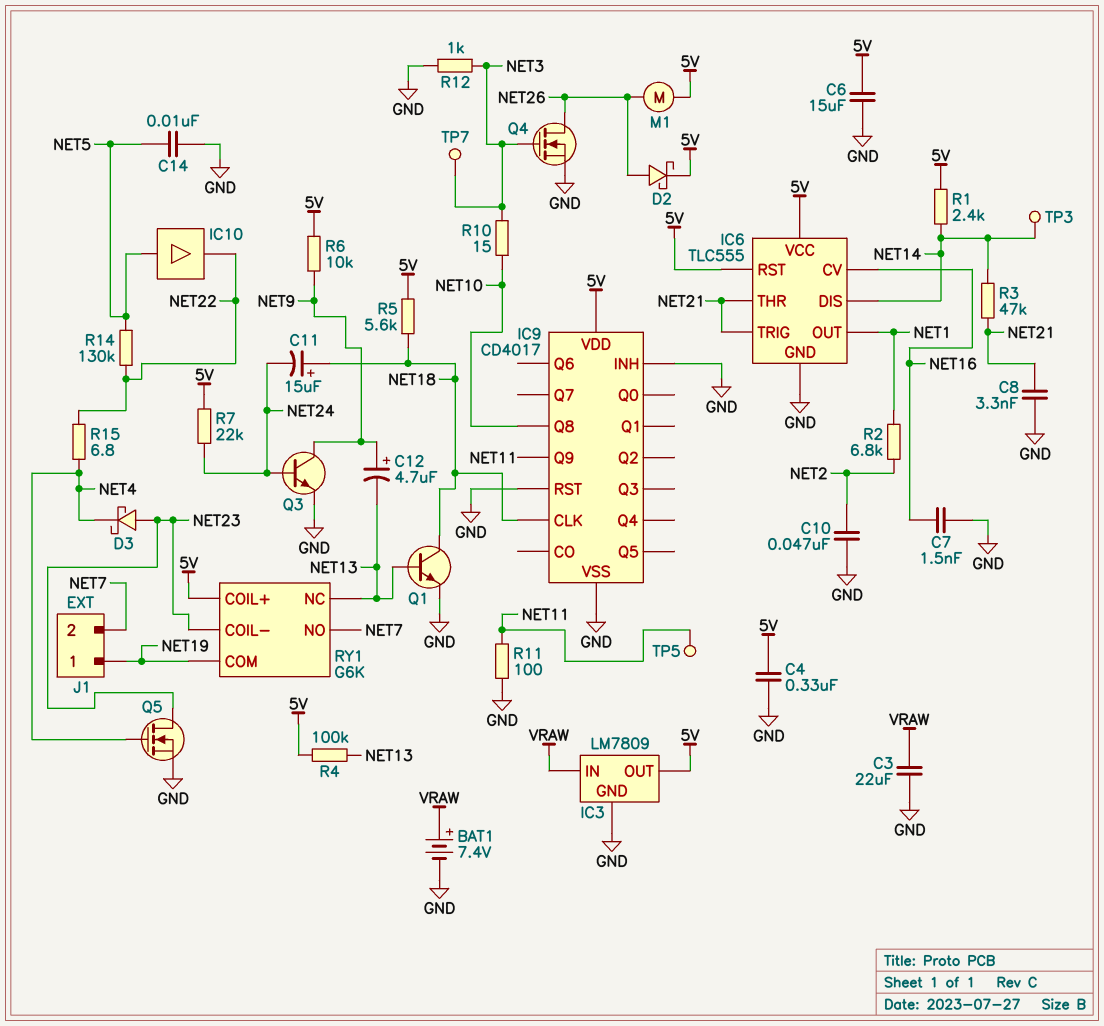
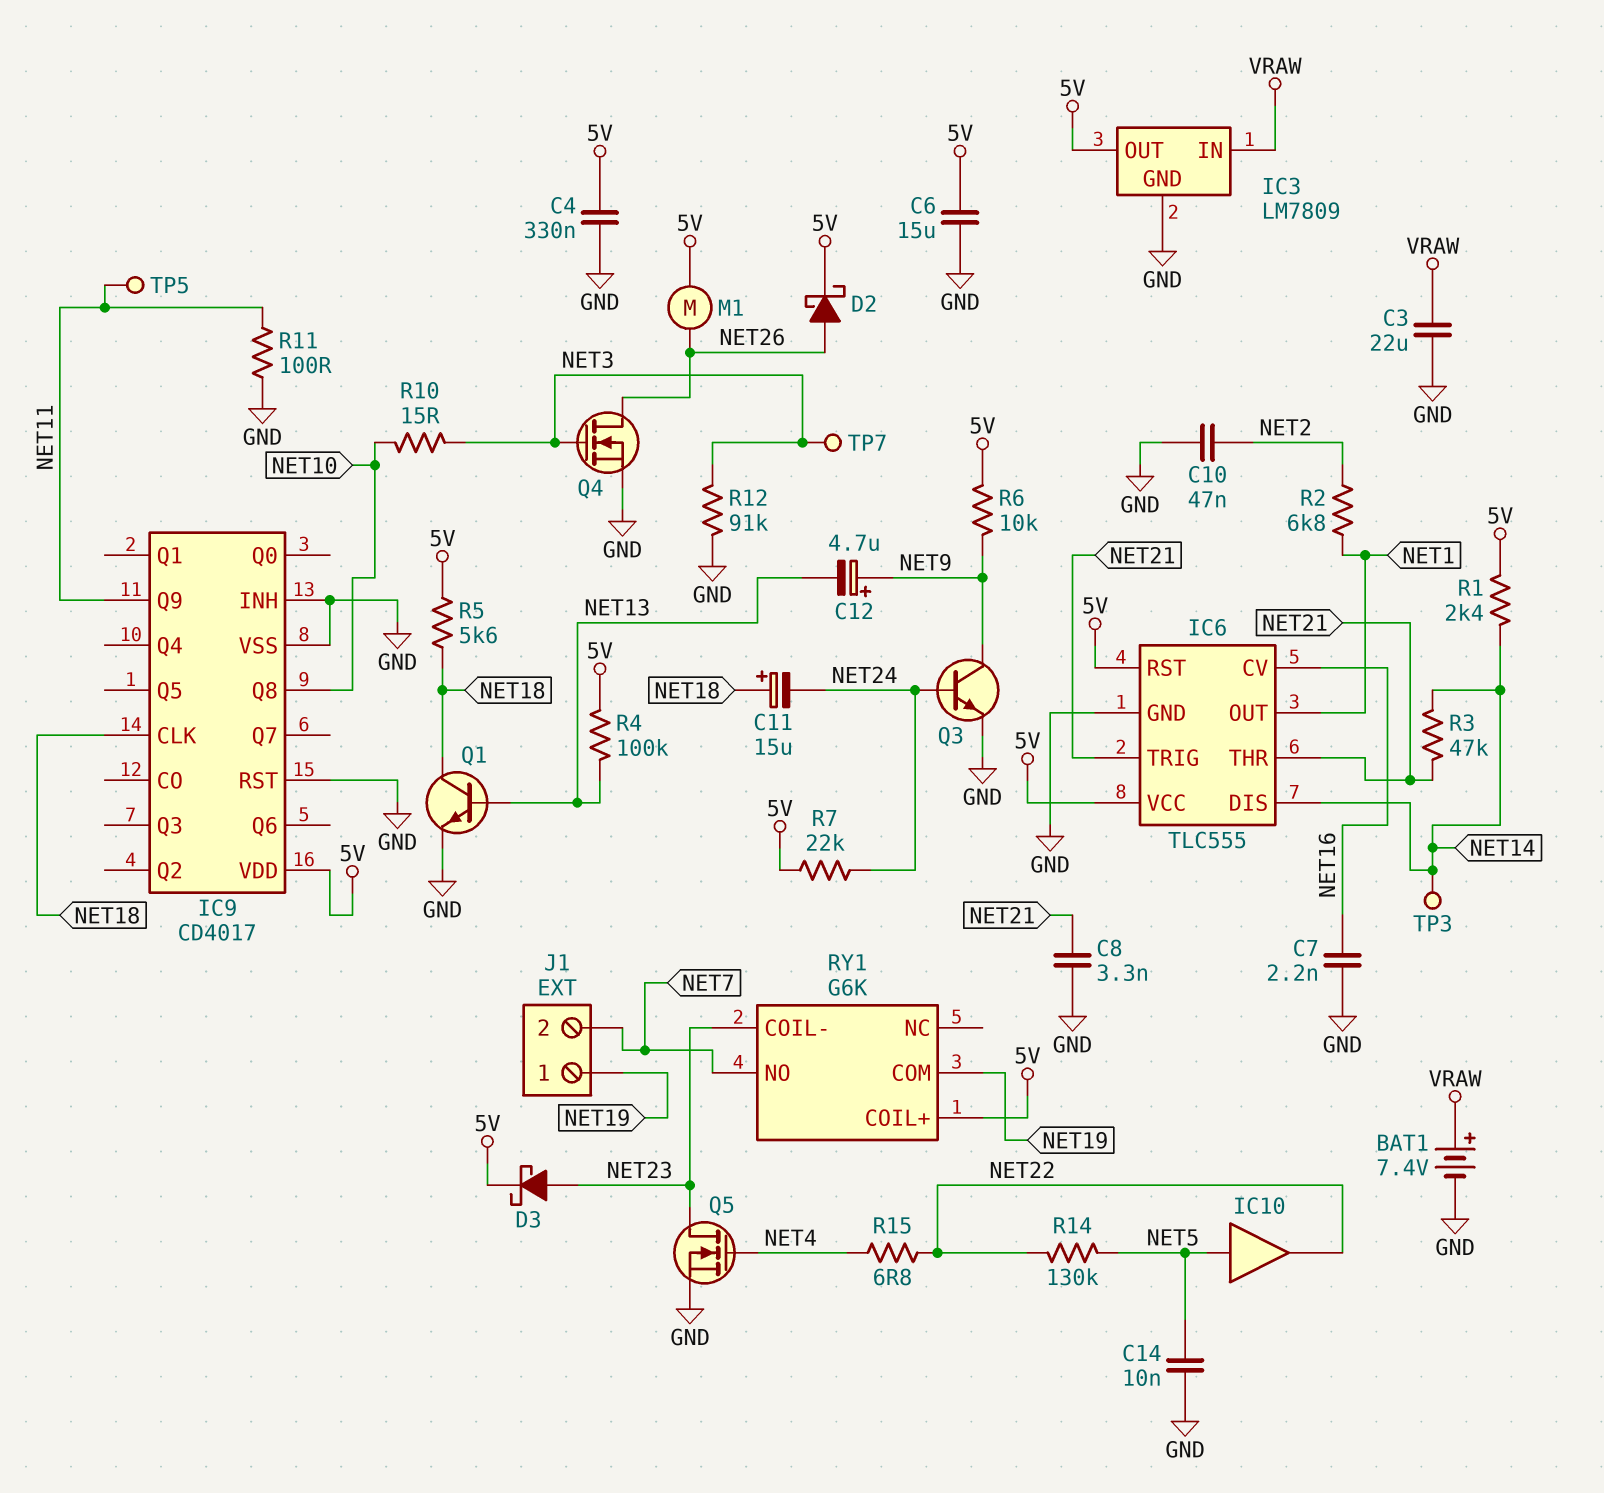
C7: 1.5nF (GND, NET16) -> 2.2nF (GND, NET16)
D3: schottky (A NET23, K NET4) -> schottky (A NET23, K 5V)
R12: 1k (GND, NET3) -> 91k (GND, NET3)
RY1 pin NC: NET13 -> none

